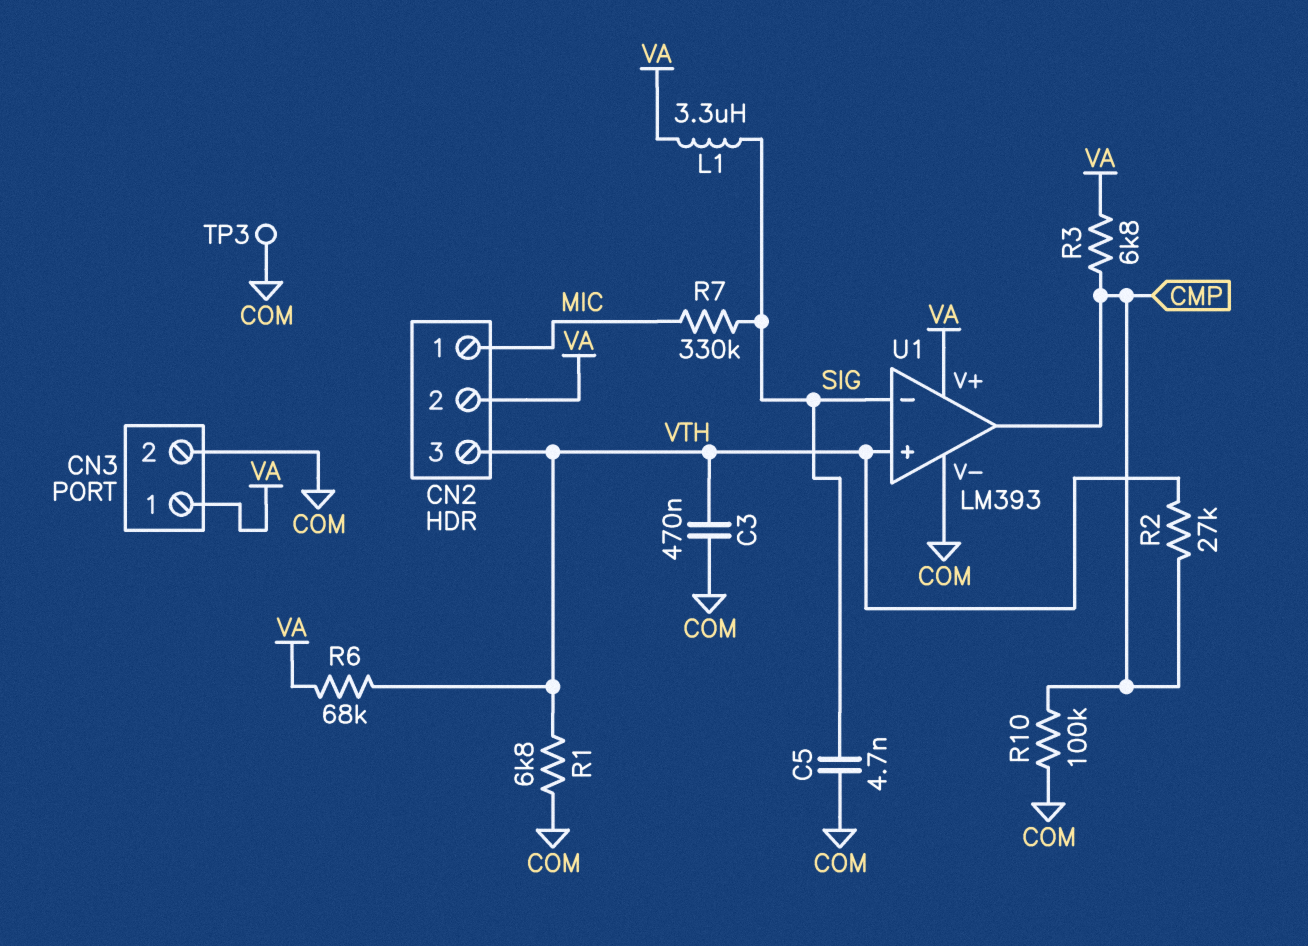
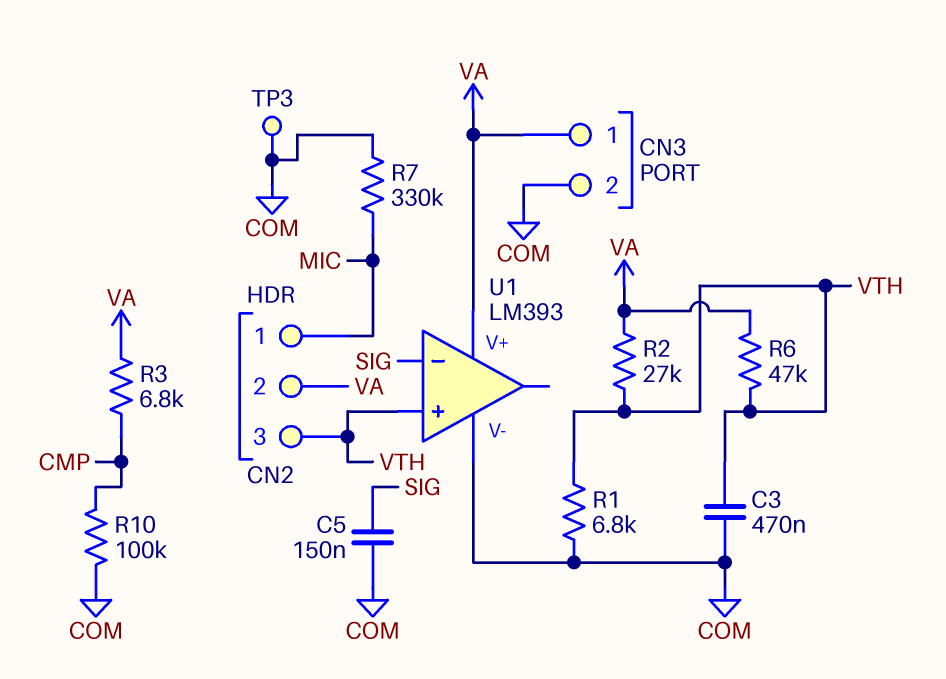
C5: 4.7nF (COM, SIG) -> 150nF (COM, SIG)
L1: 3.3uH (SIG, VA) -> none
R2: 27k (CMP, VTH) -> 27k (VA, VTH)
R6: 68k (VA, VTH) -> 47k (VA, VTH)
R7: 330k (MIC, SIG) -> 330k (COM, MIC)
U1 pin out: CMP -> none

